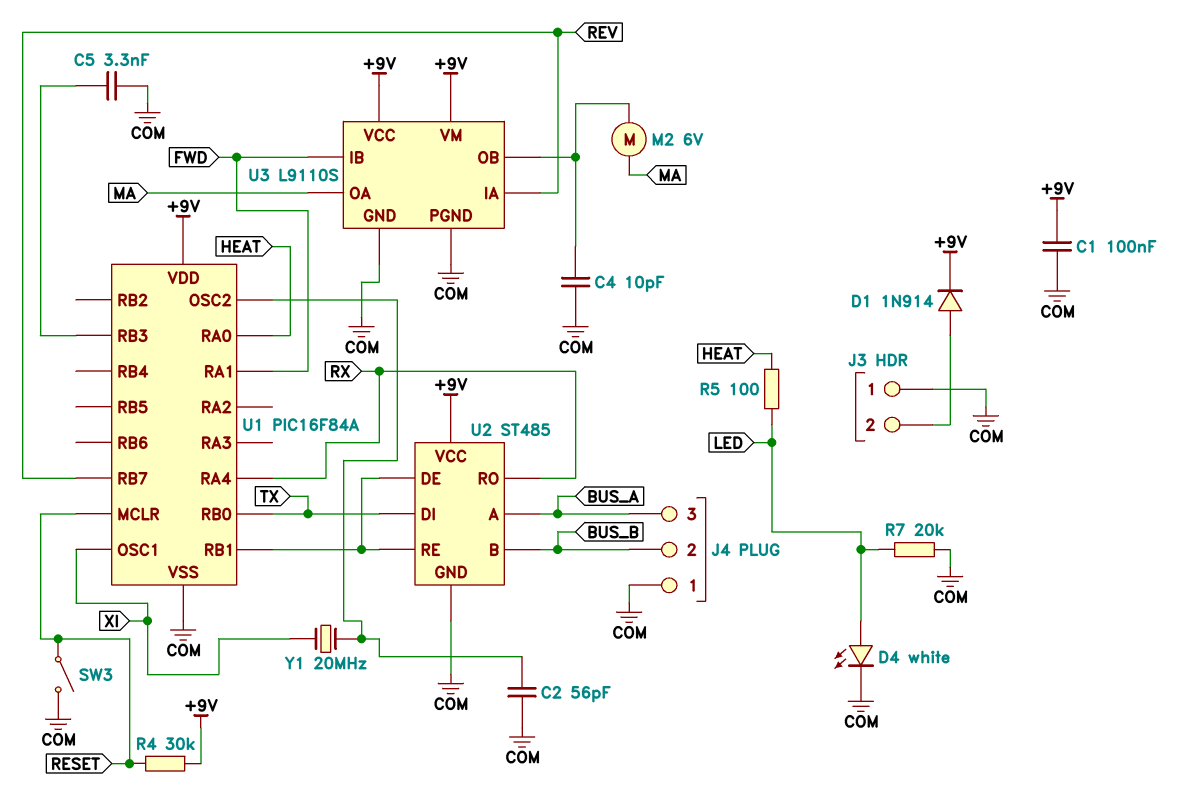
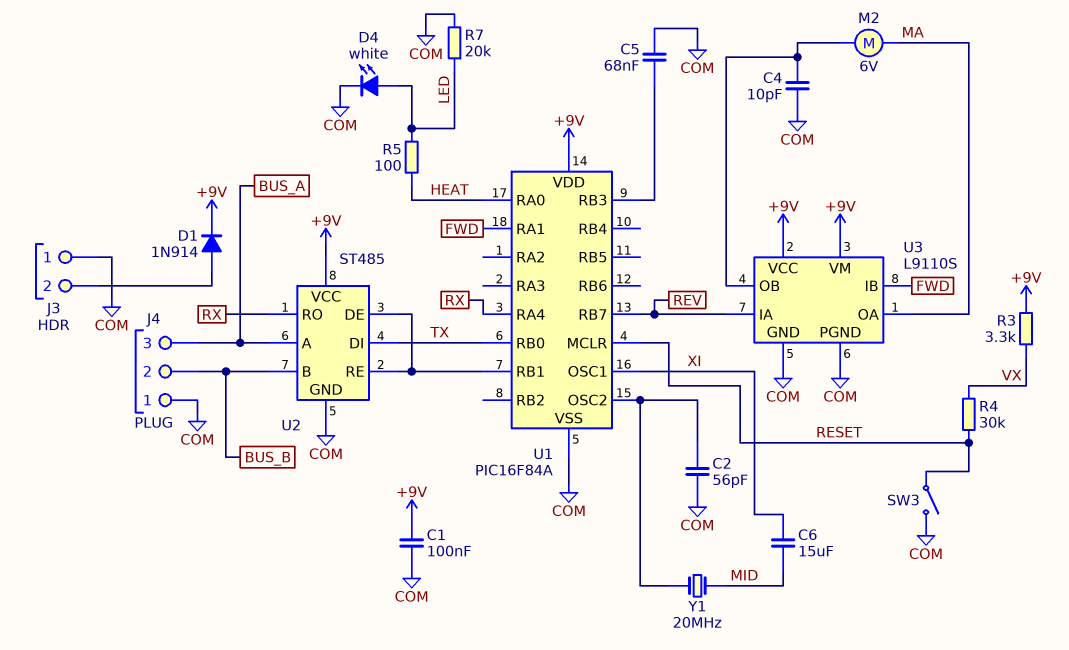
C5: 3.3nF (COM, U1/RB3) -> 68nF (COM, U1/RB3)
C6: none -> 15uF (MID, XI)
R3: none -> 3.3k (+9V, VX)
R4: 30k (+9V, RESET) -> 30k (RESET, VX)
Y1: 20MHz (U1/OSC2, XI) -> 20MHz (MID, U1/OSC2)

